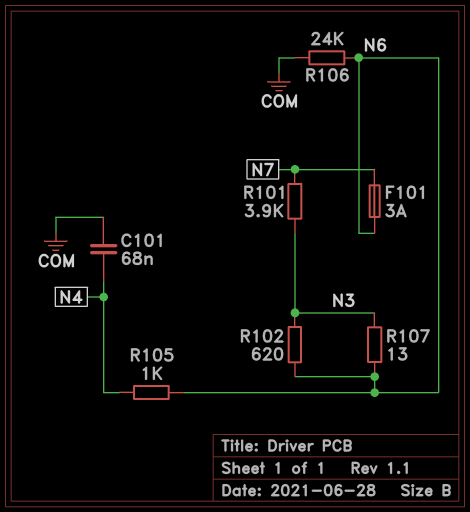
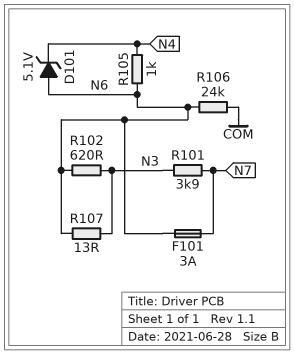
C101: 68nF (COM, N4) -> none
D101: none -> zener 5.1V (A N6, K N4)

